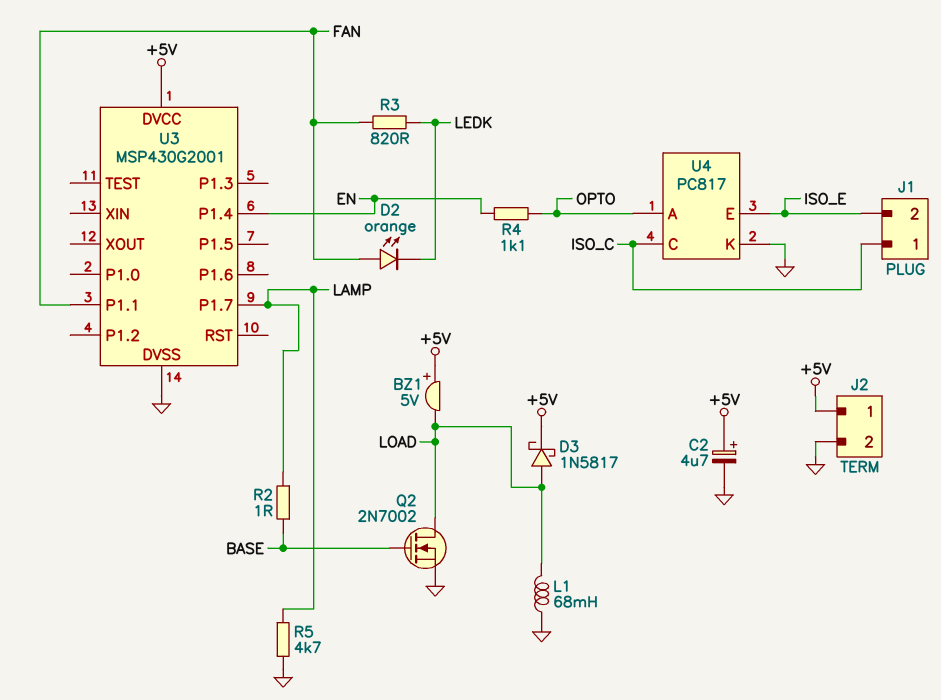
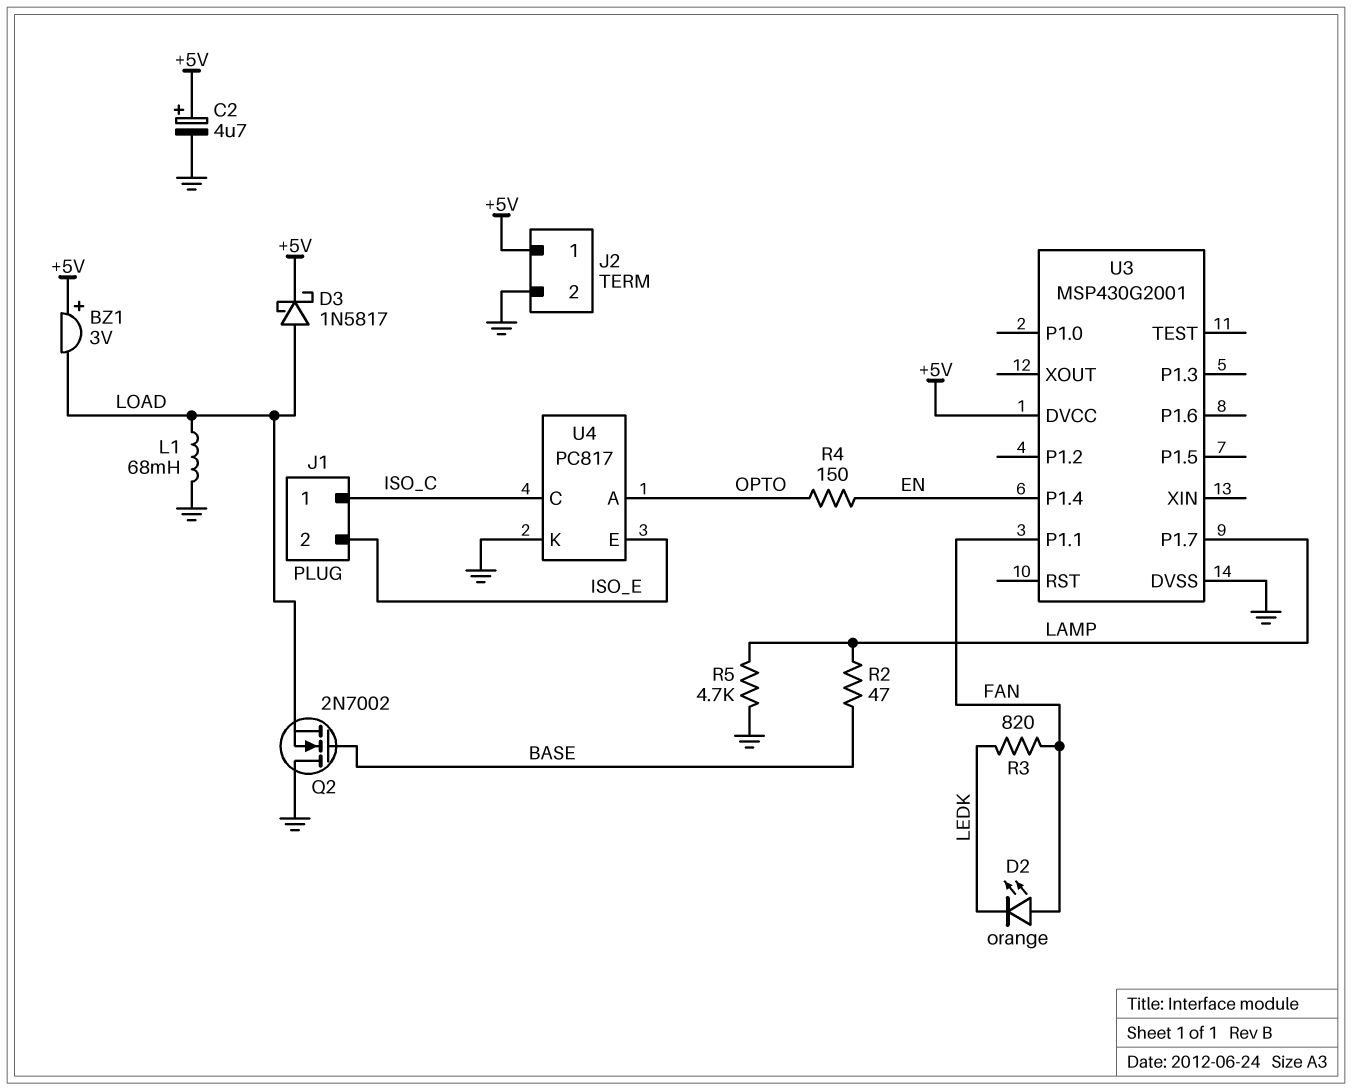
BZ1: buzzer 5V (plus +5V, minus LOAD) -> buzzer 3V (plus +5V, minus LOAD)
Q2: NMOS 2N7002 (G BASE, D LOAD, S GND) -> NMOS 2N7002 (G BASE, D GND, S LOAD)
R2: 1 (BASE, LAMP) -> 47 (BASE, LAMP)
R4: 1.1k (EN, OPTO) -> 150 (EN, OPTO)

